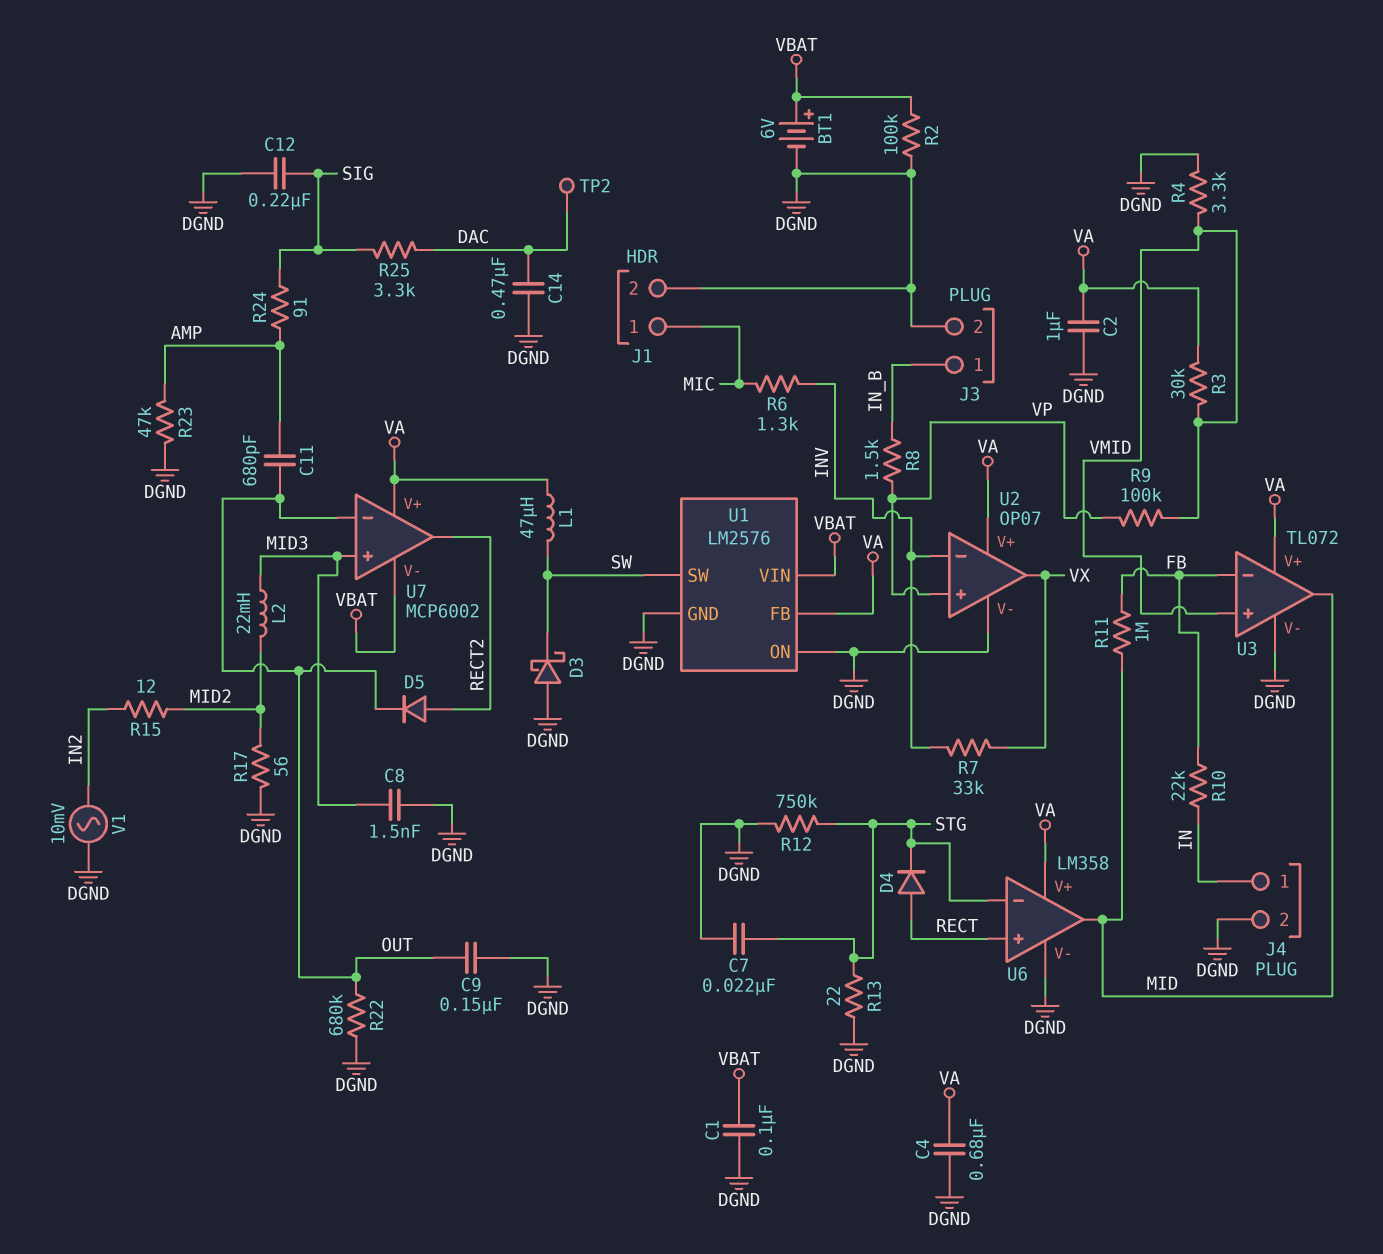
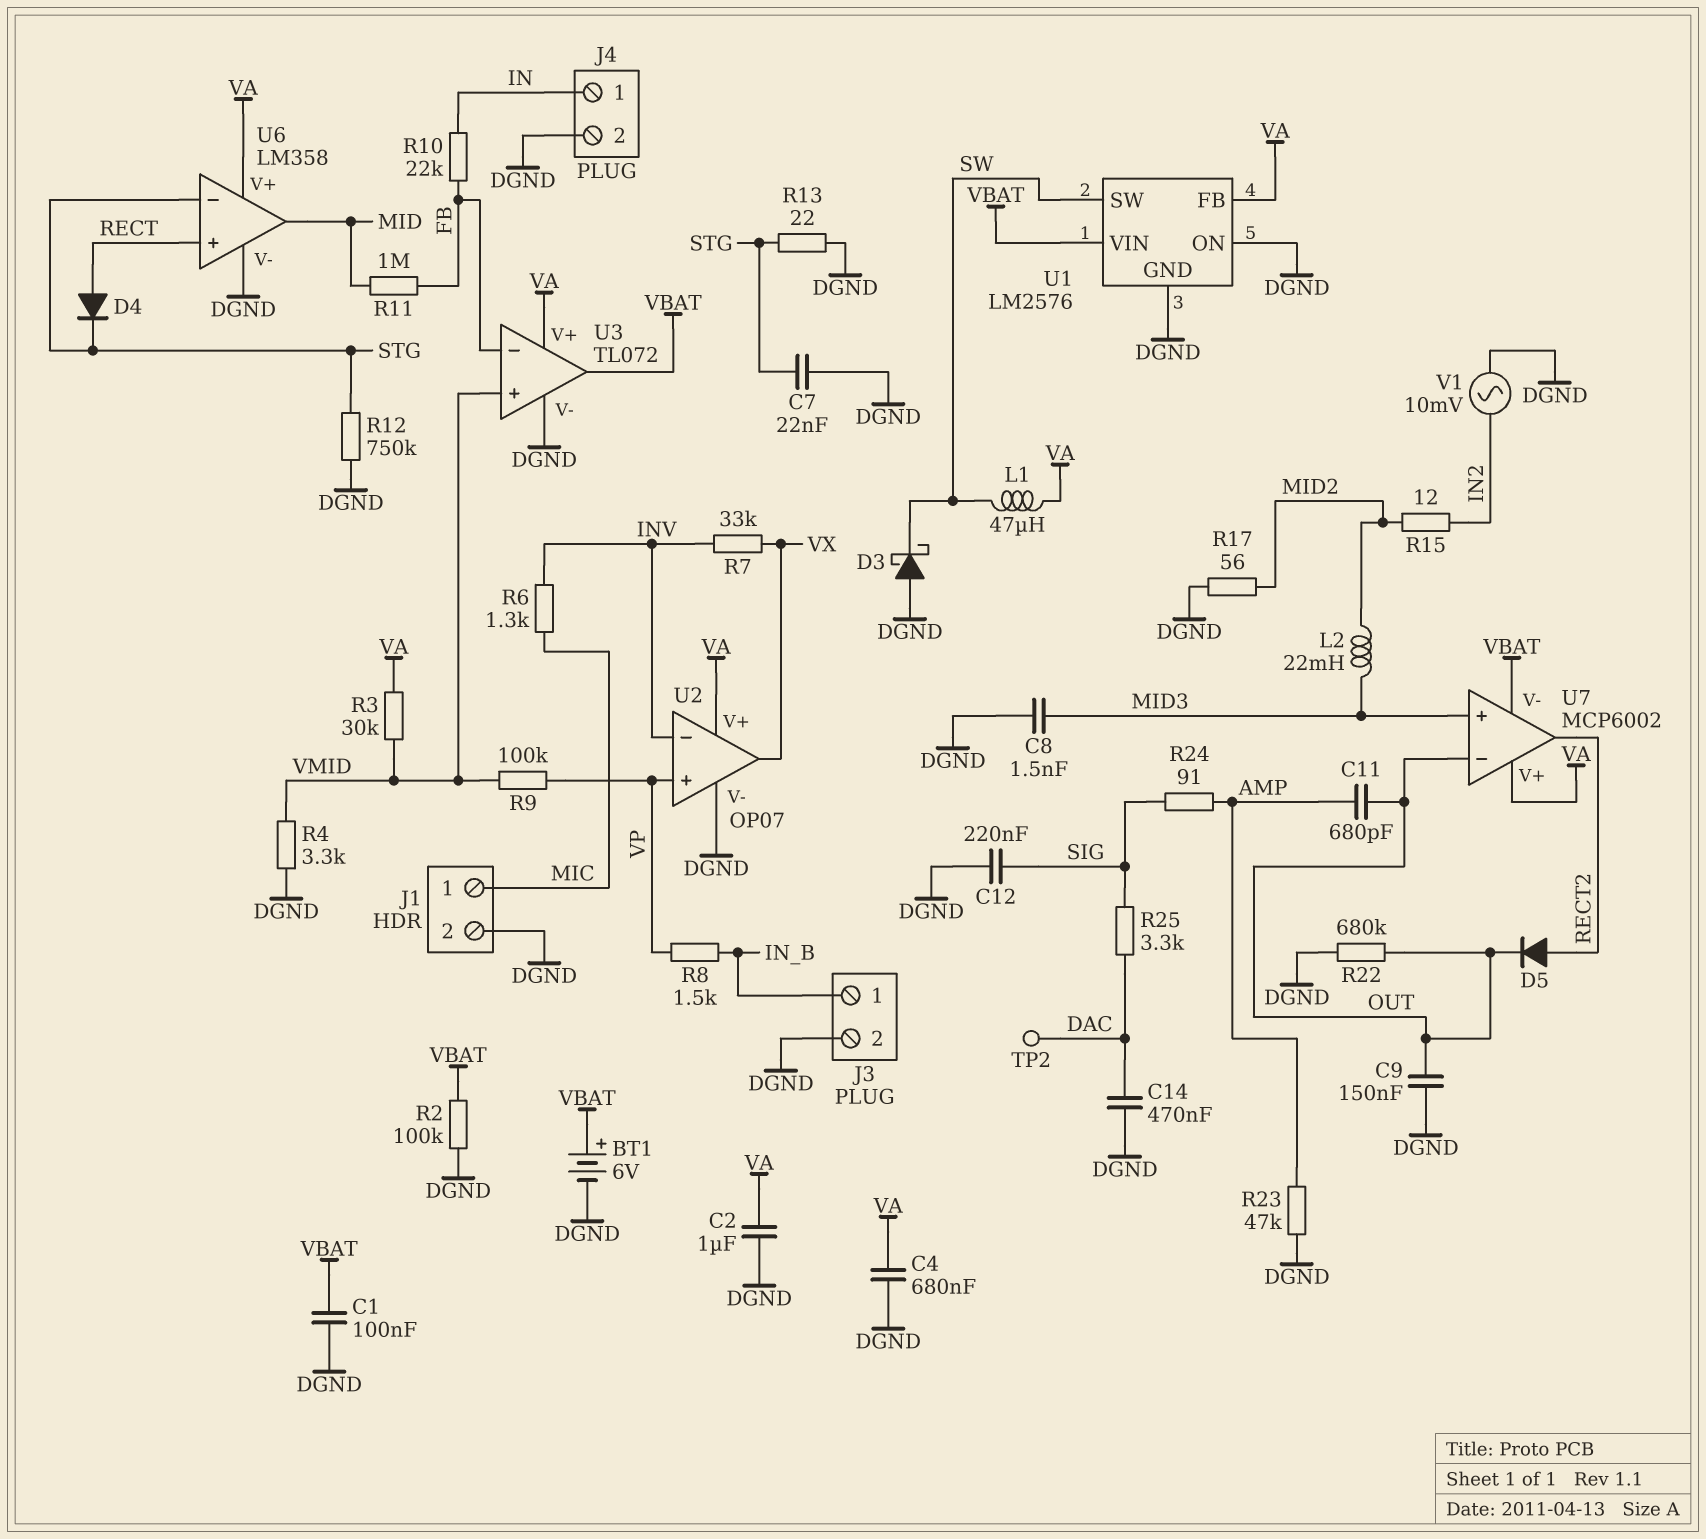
U3 pin out: MID -> VBAT

